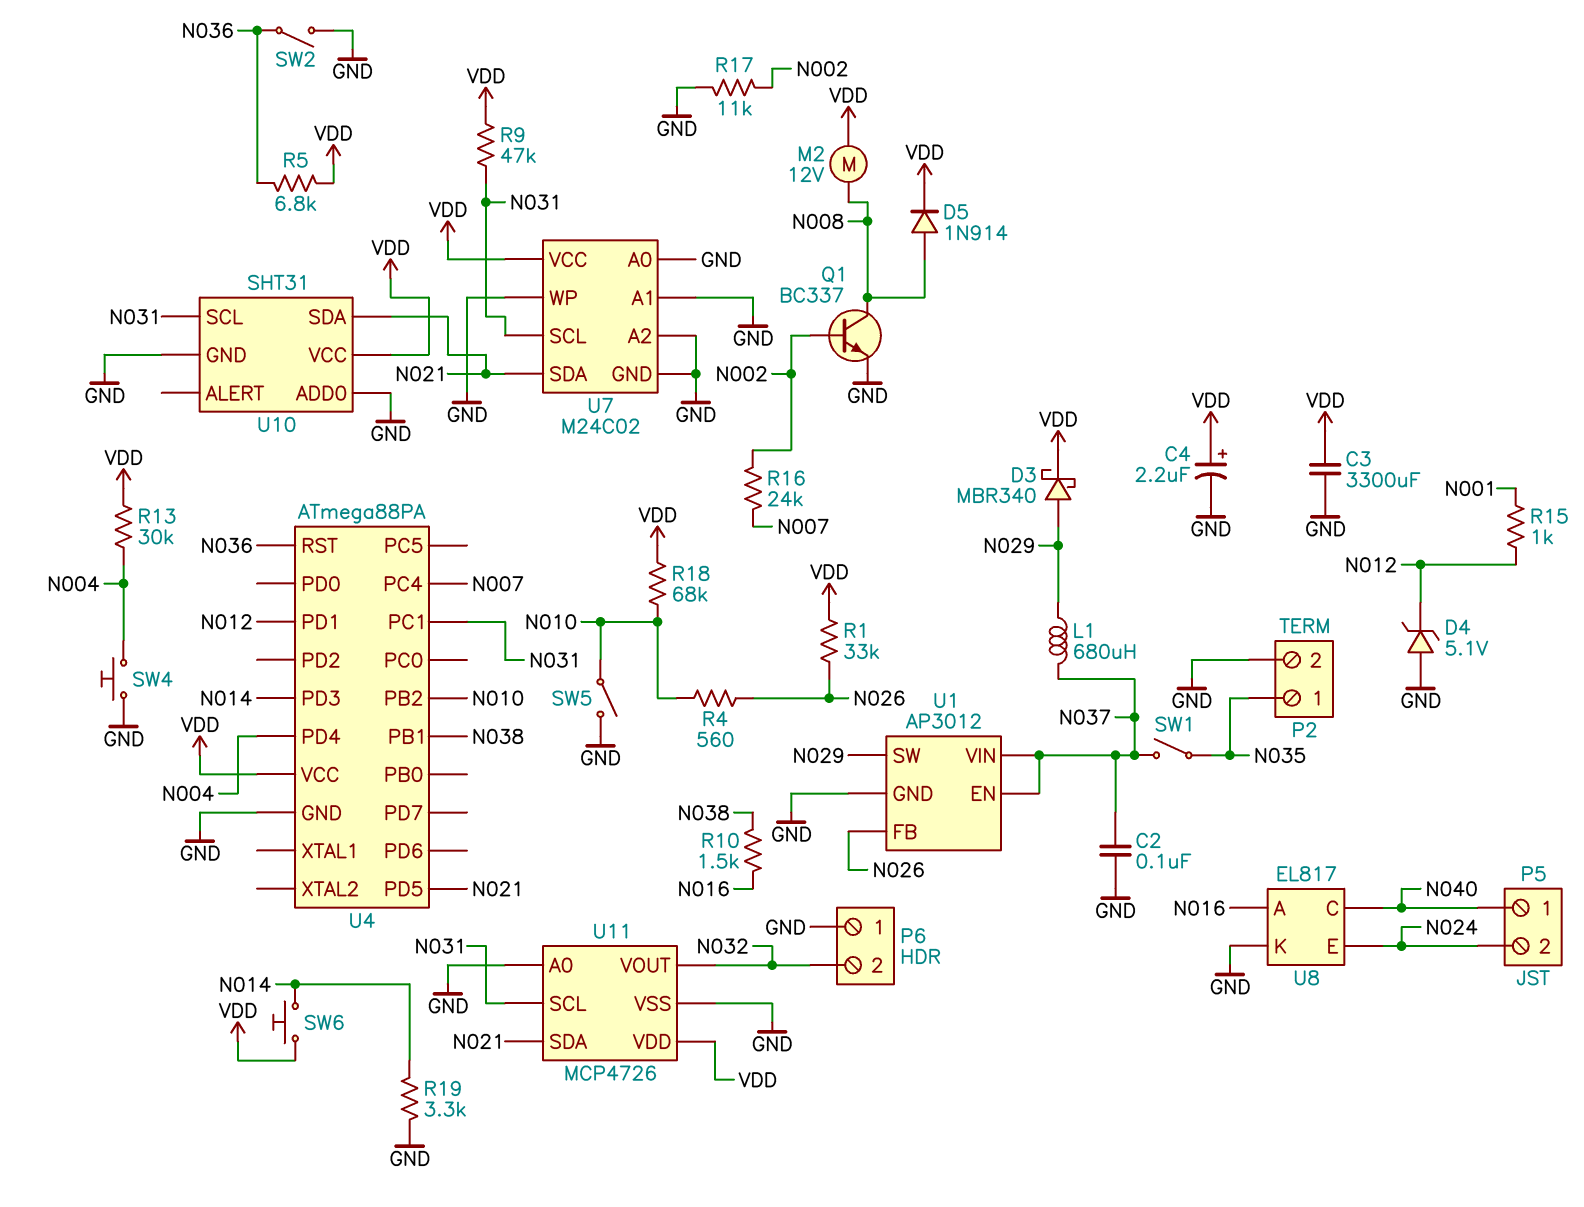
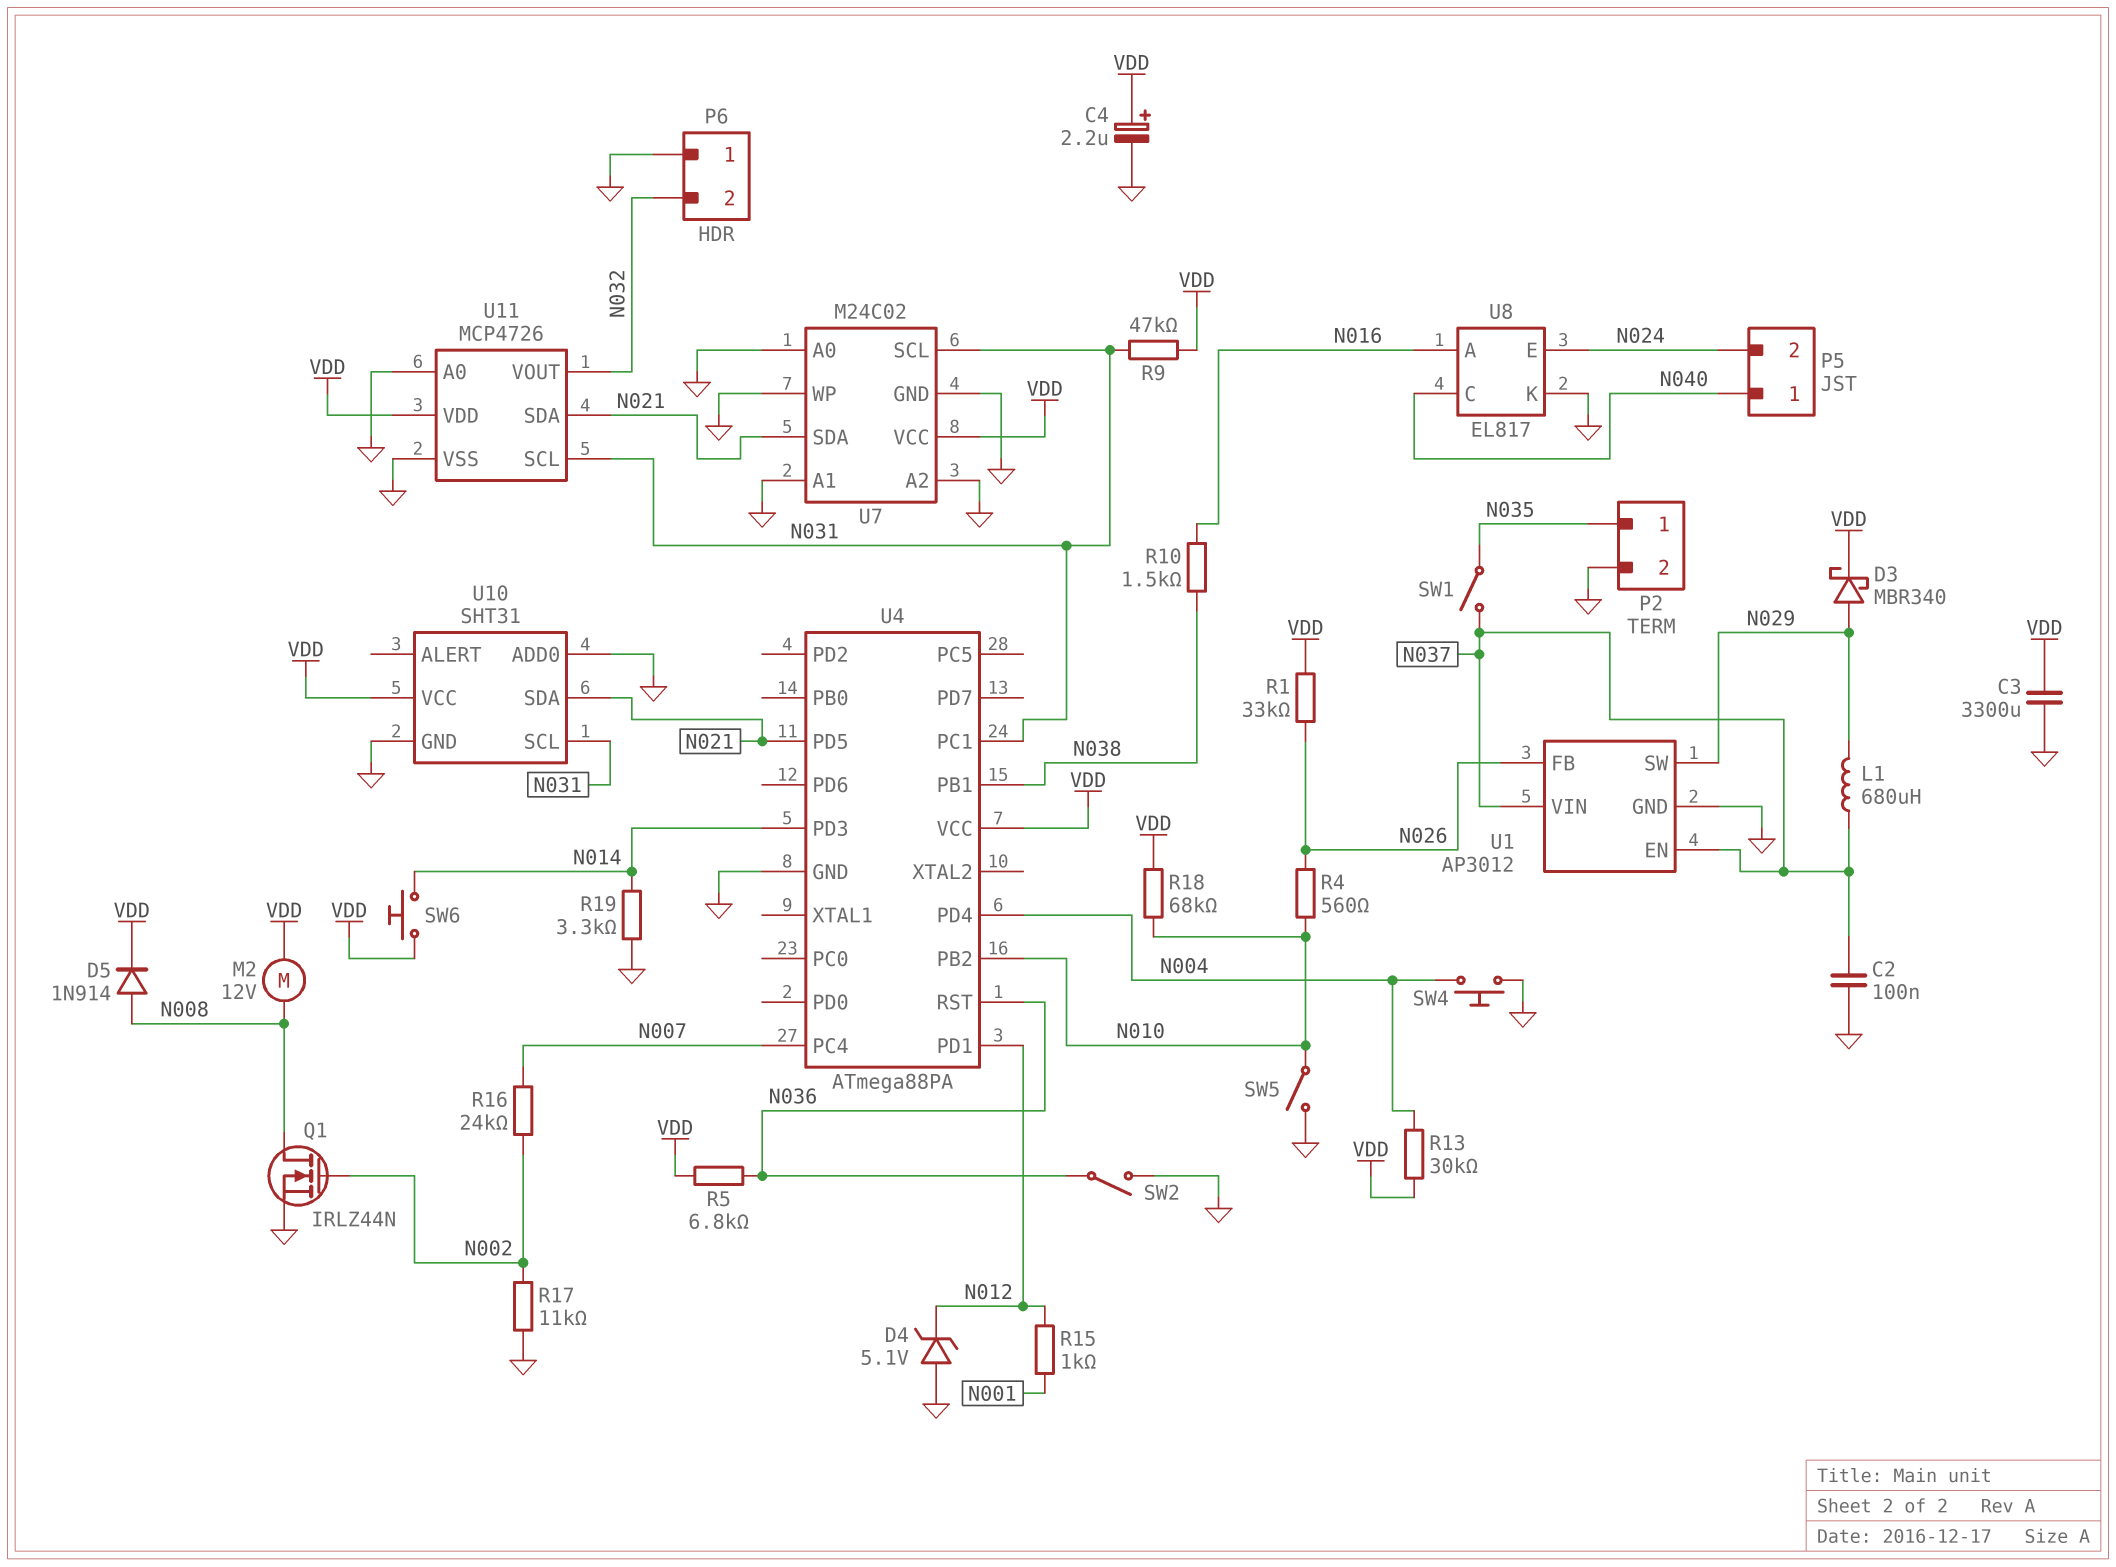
Q1: NPN BC337 (B N002, C N008, E GND) -> NMOS IRLZ44N (G N002, D N008, S GND)

